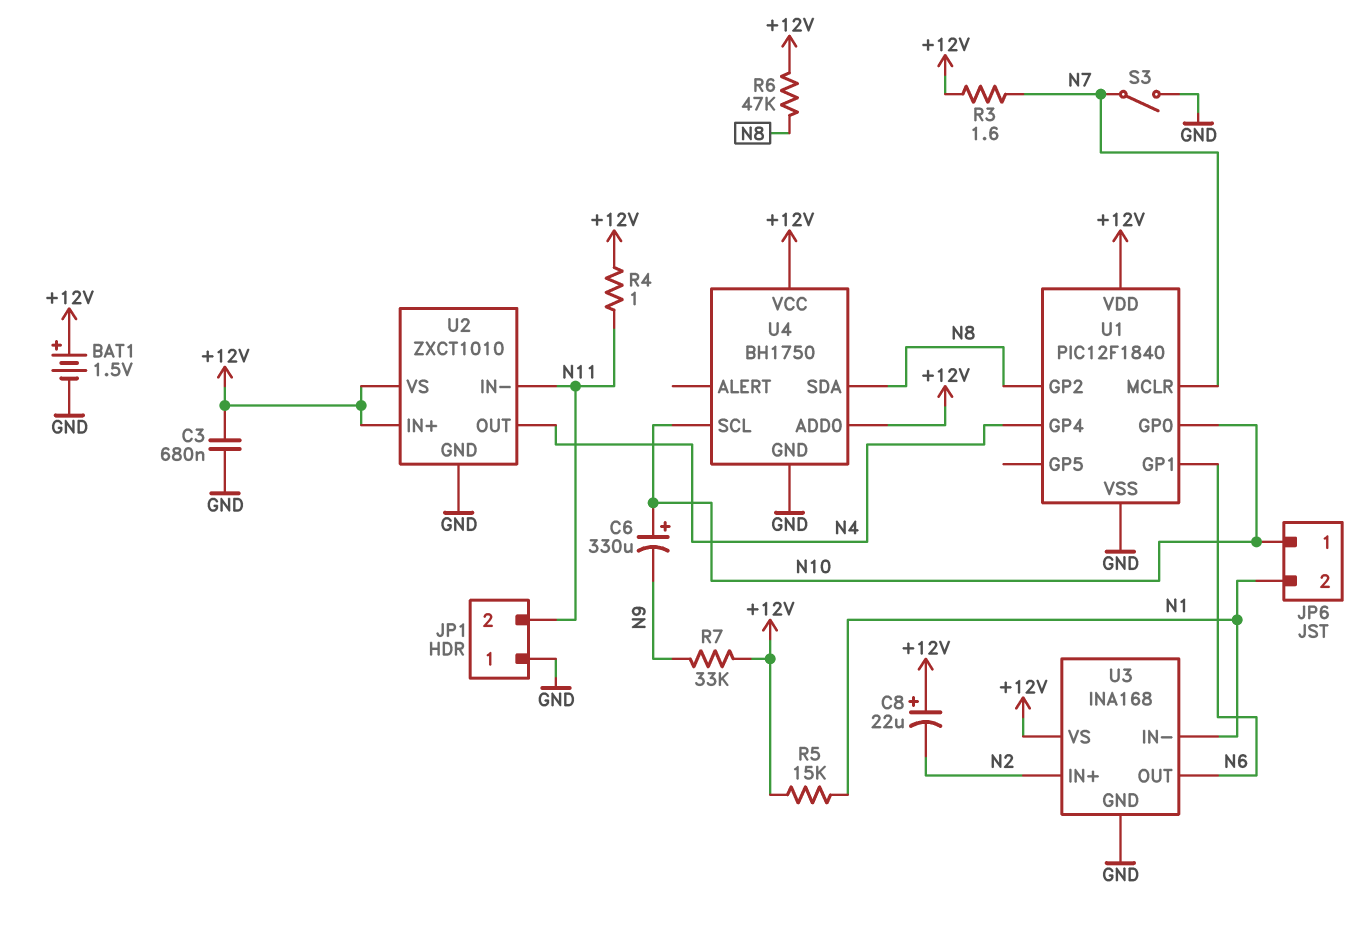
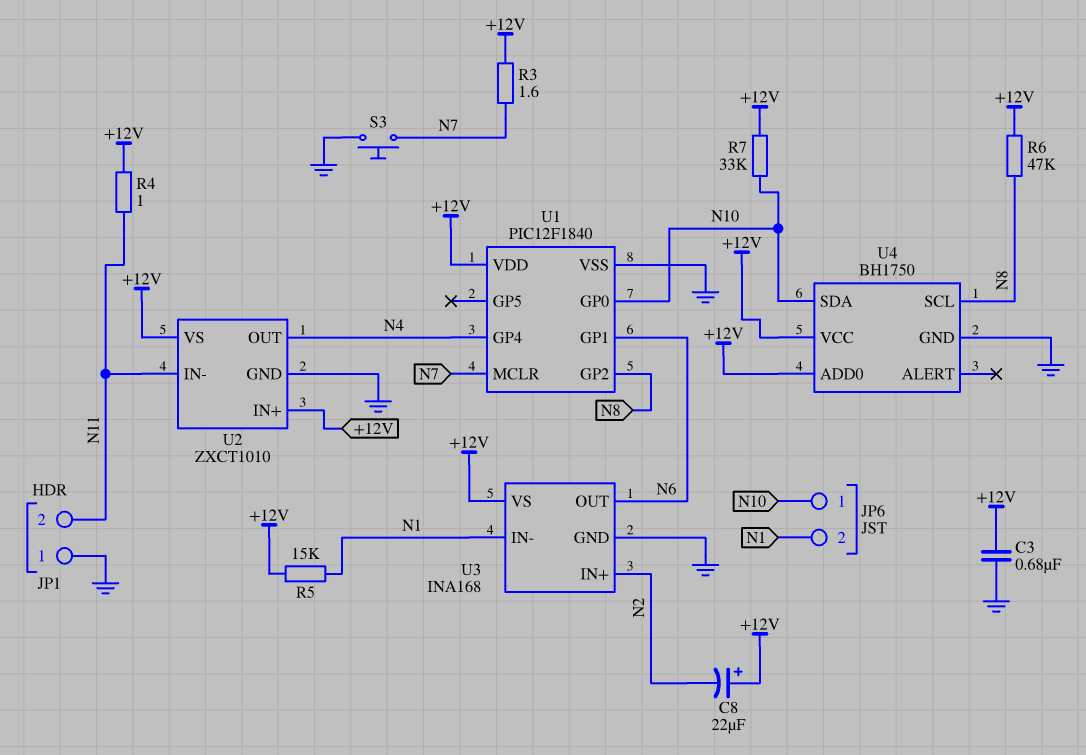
BAT1: 1.5V (plus +12V, minus GND) -> none
C6: 330uF (plus N10, minus N9) -> none
R7: 33k (+12V, N9) -> 33k (+12V, N10)
S3: switch (GND, N7) -> button (GND, N7)
U4 pin SCL: N10 -> N8
U4 pin SDA: N8 -> N10

